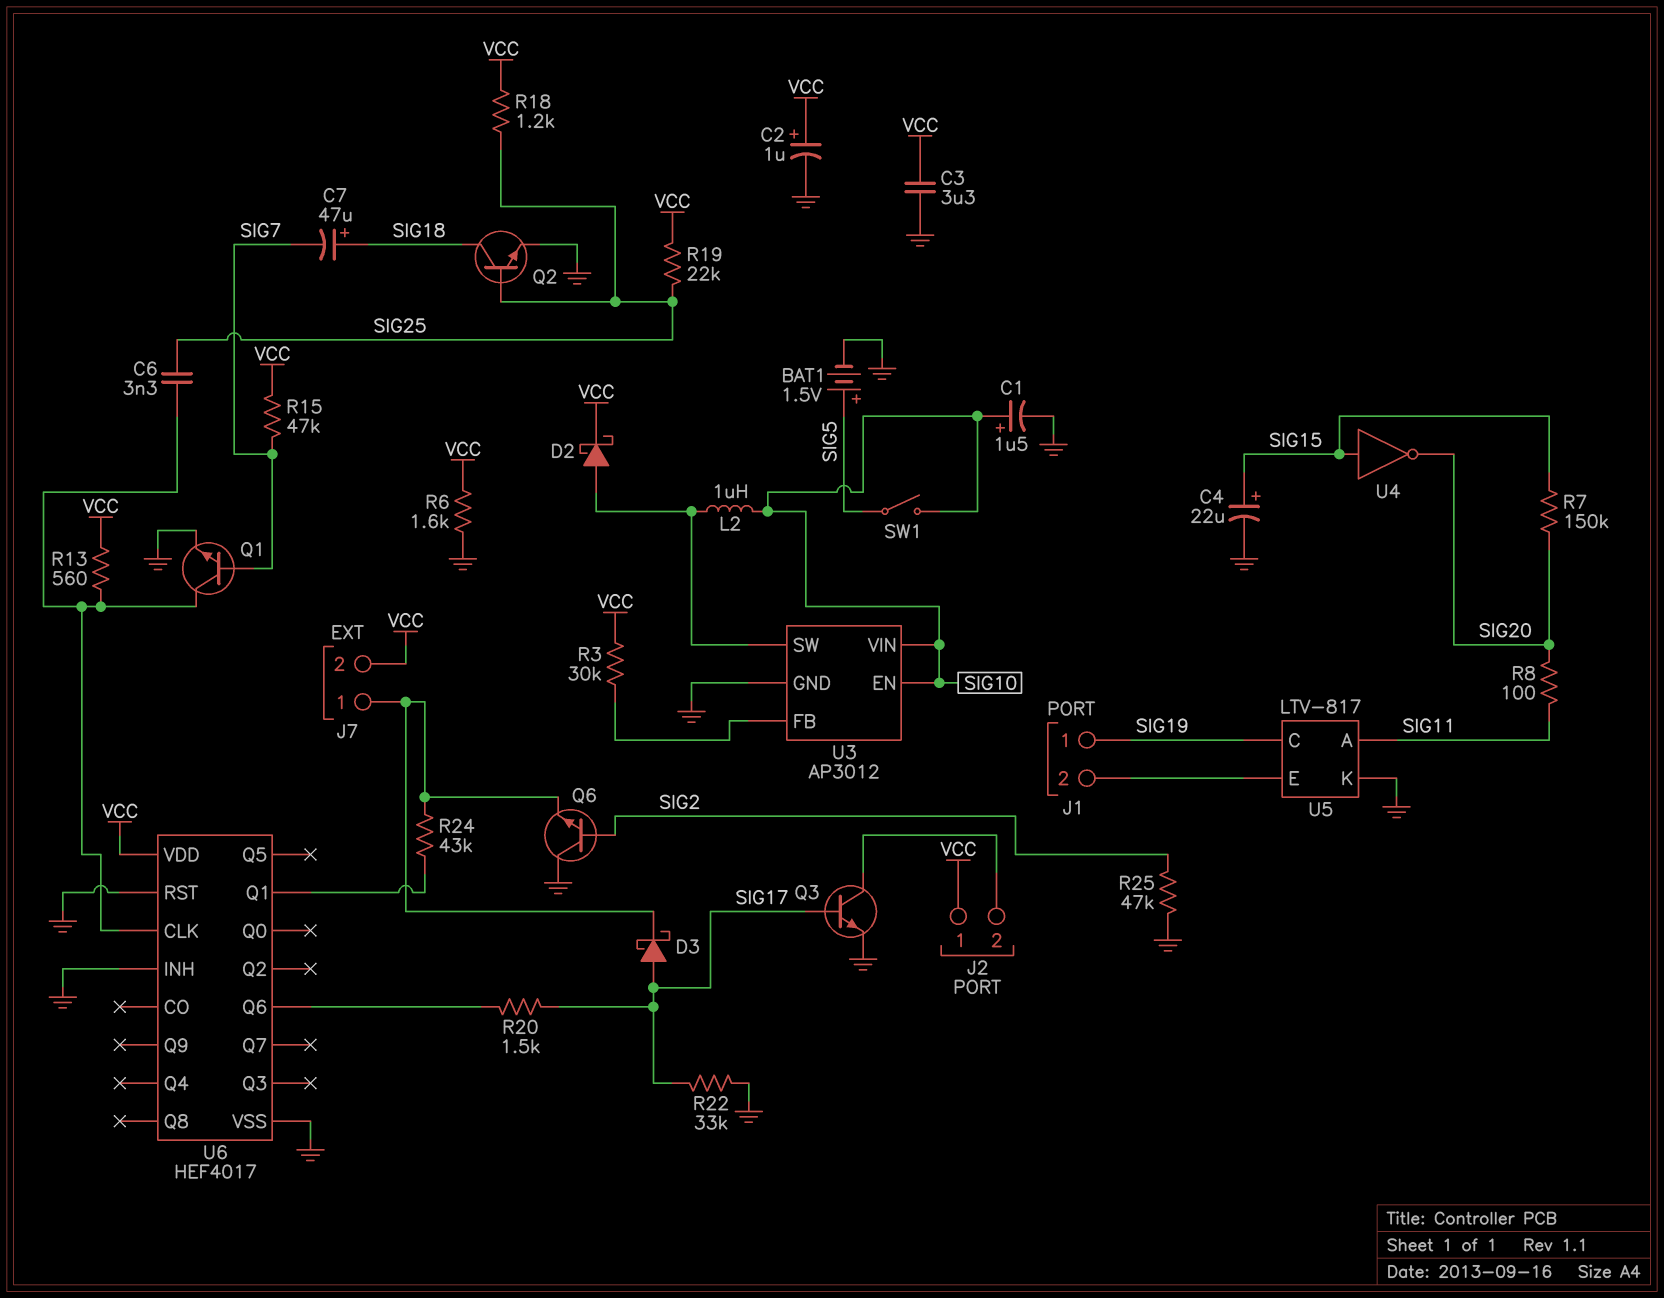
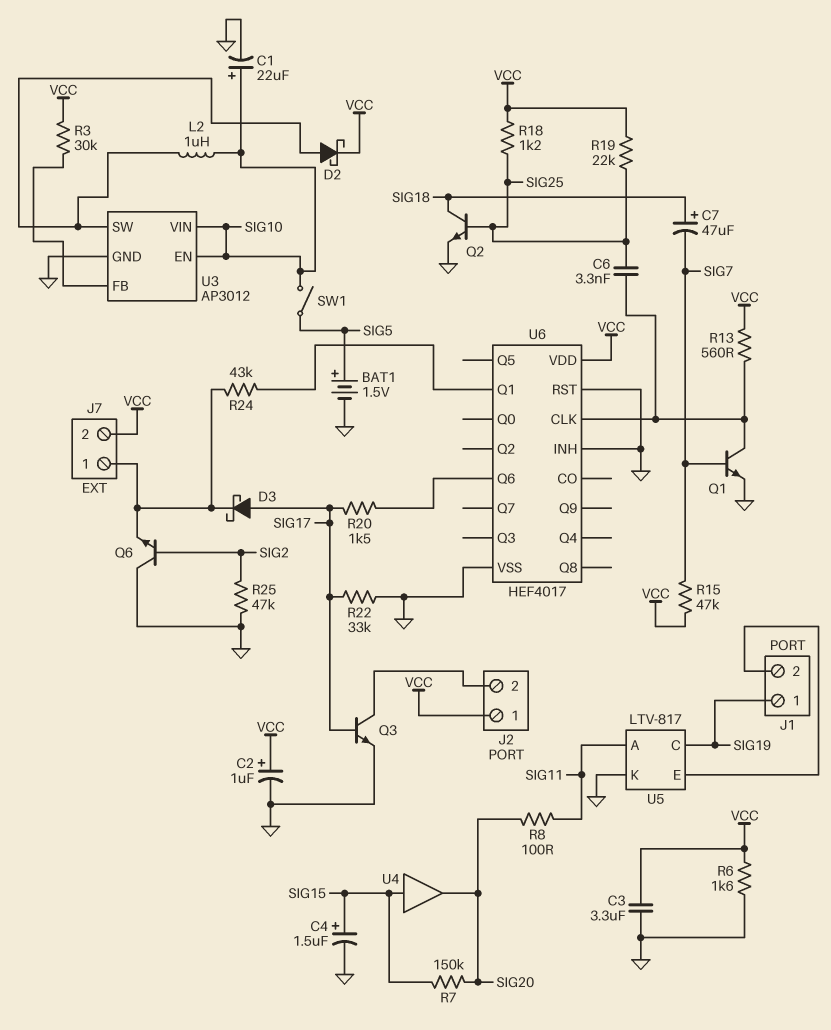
C1: 1.5uF (plus SIG10, minus GND) -> 22uF (plus SIG10, minus GND)
C4: 22uF (plus SIG15, minus GND) -> 1.5uF (plus SIG15, minus GND)
U4: NOT (in SIG15, out SIG20) -> buffer (in SIG15, out SIG20)

